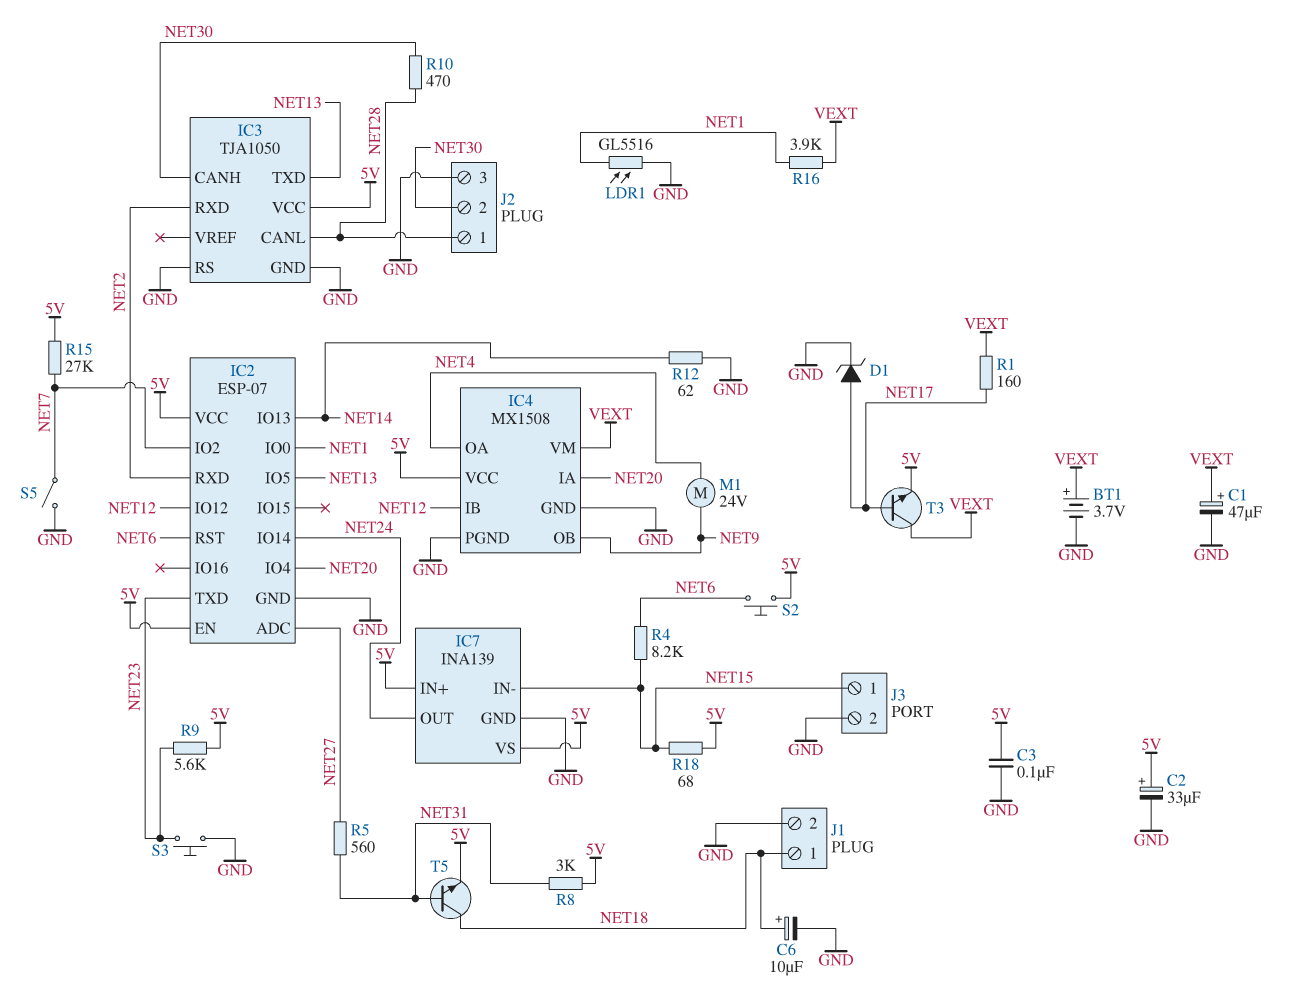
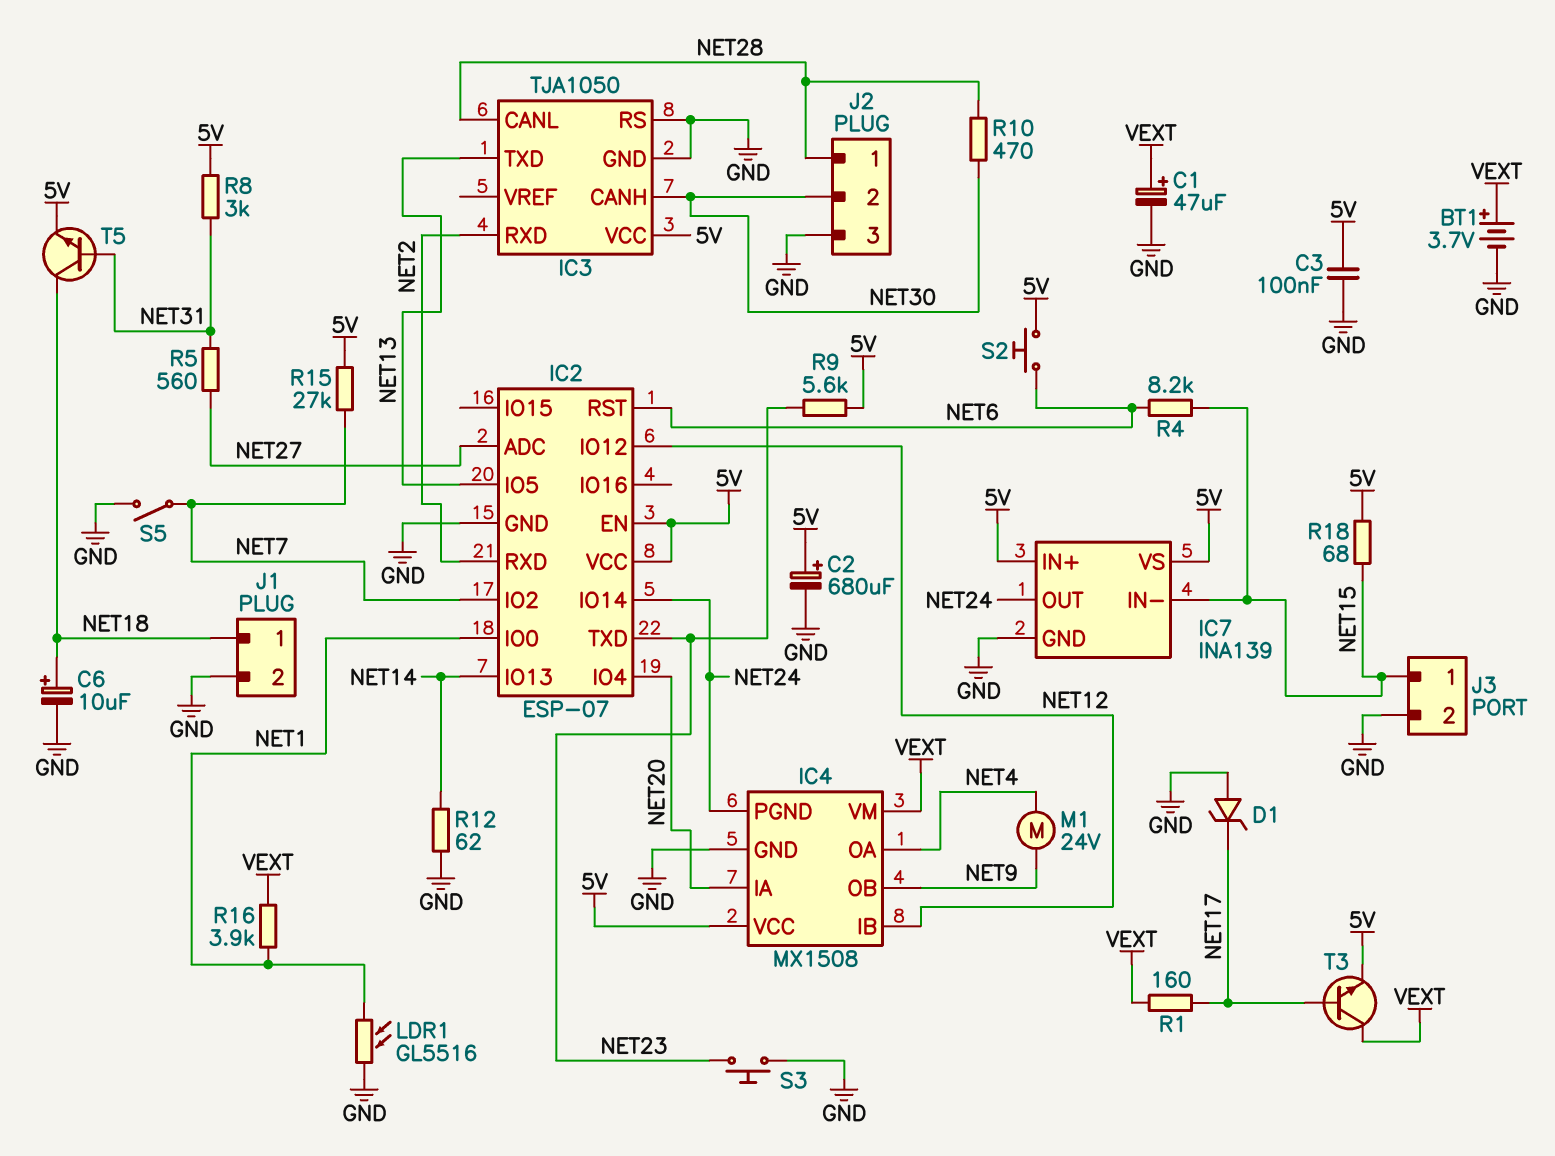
C2: 33uF (plus 5V, minus GND) -> 680uF (plus 5V, minus GND)
D1: zener (A NET17, K GND) -> zener (A GND, K NET17)
IC4 pin PGND: GND -> NET24

